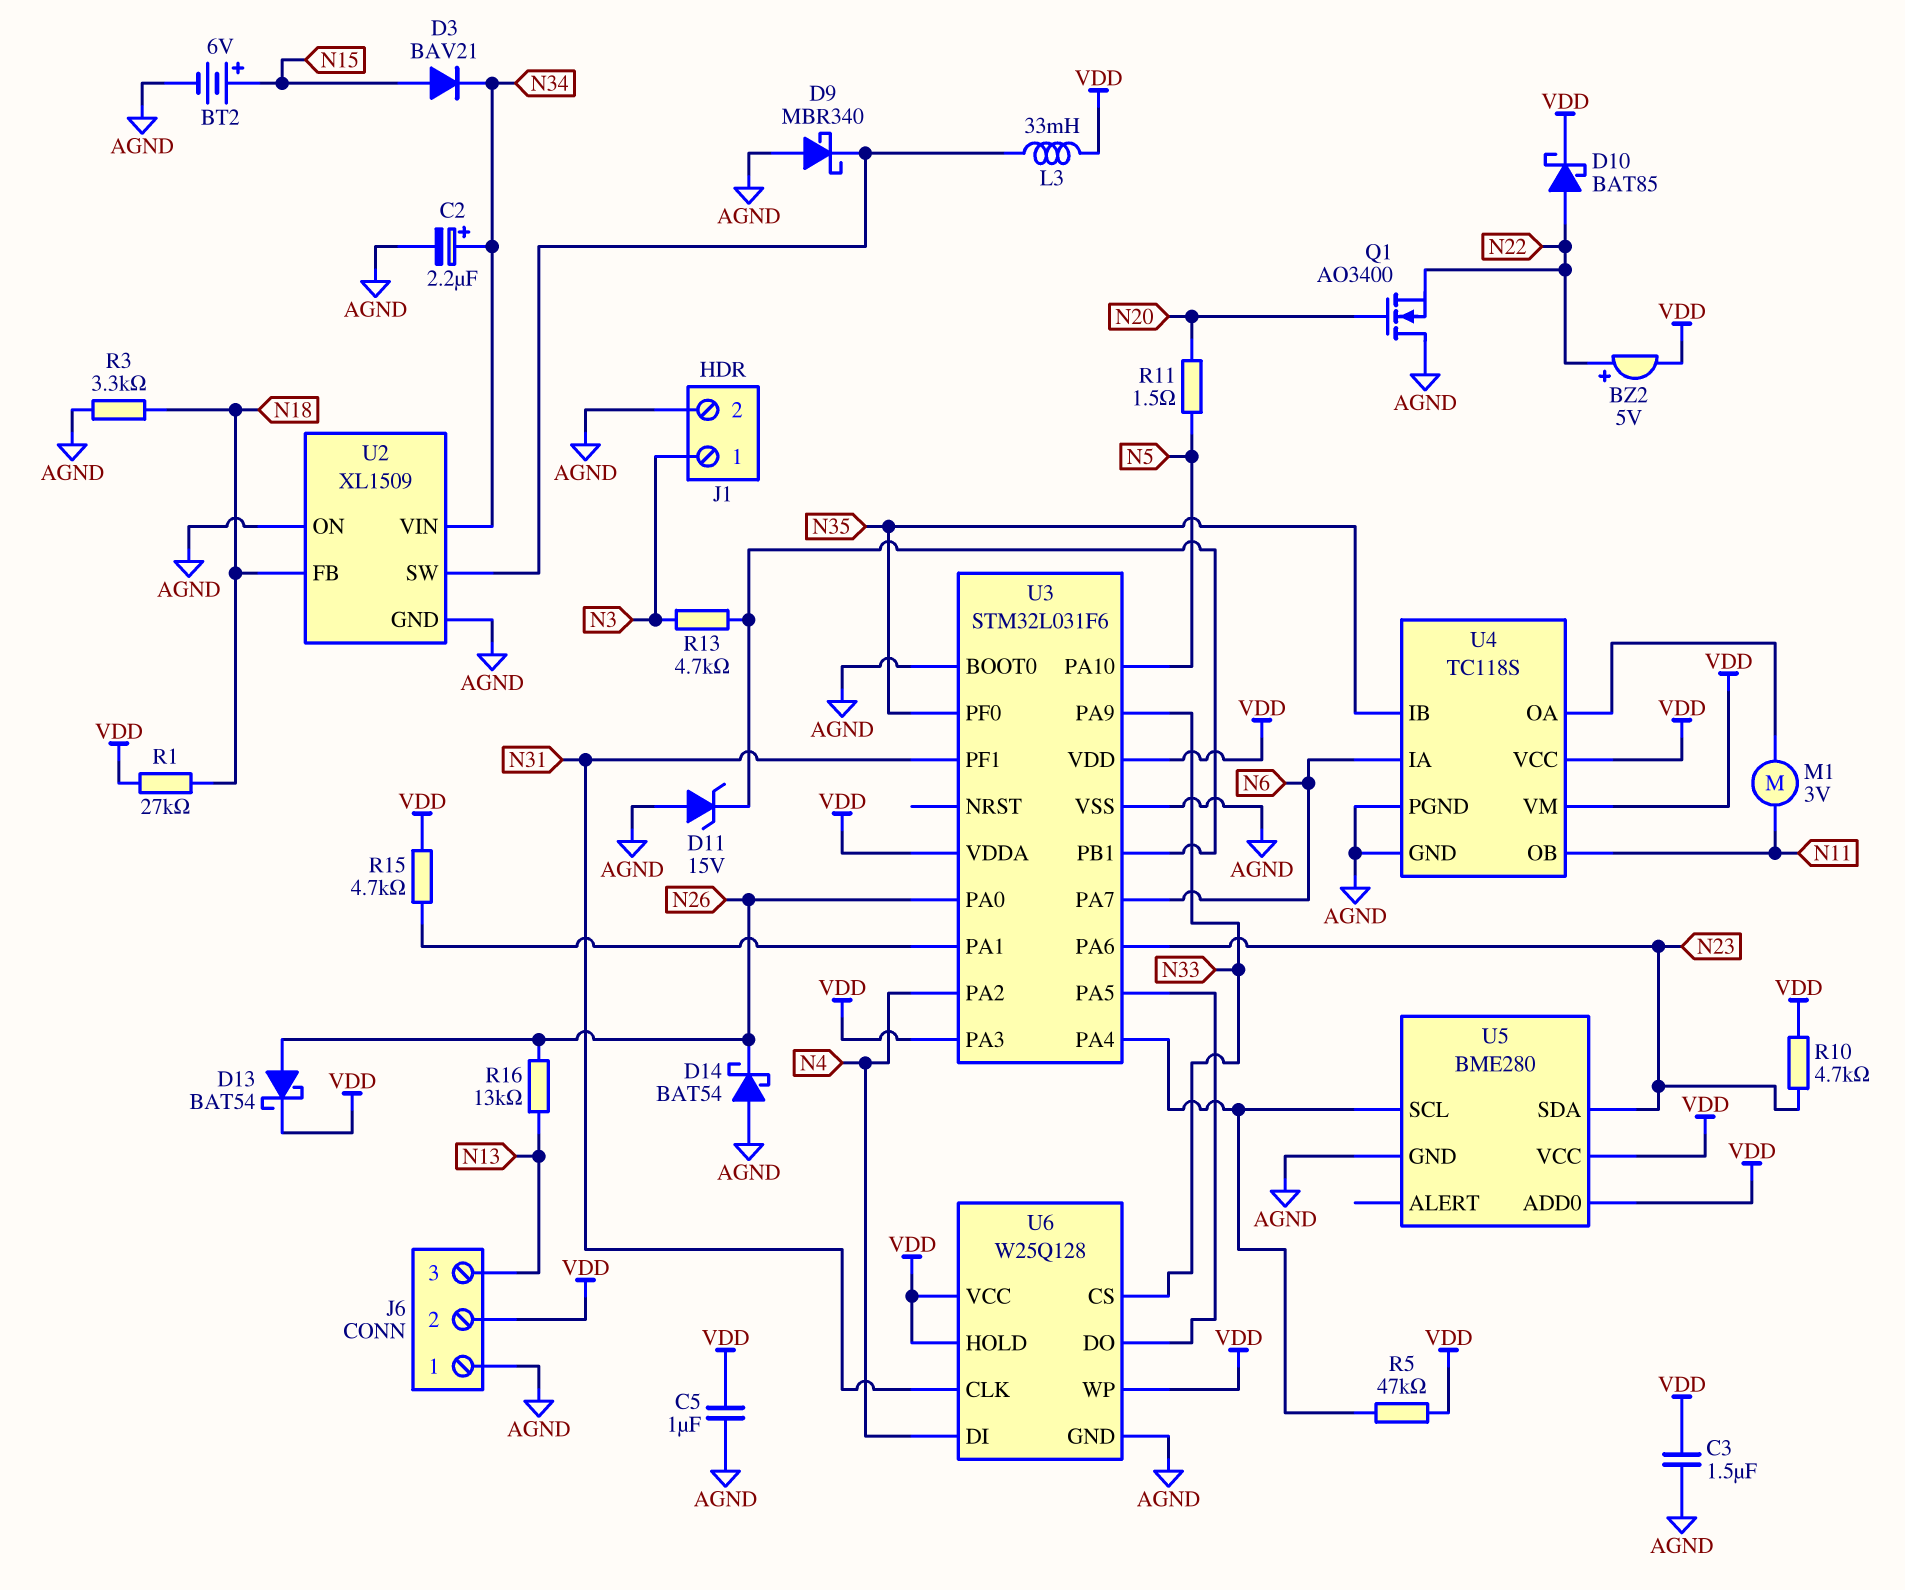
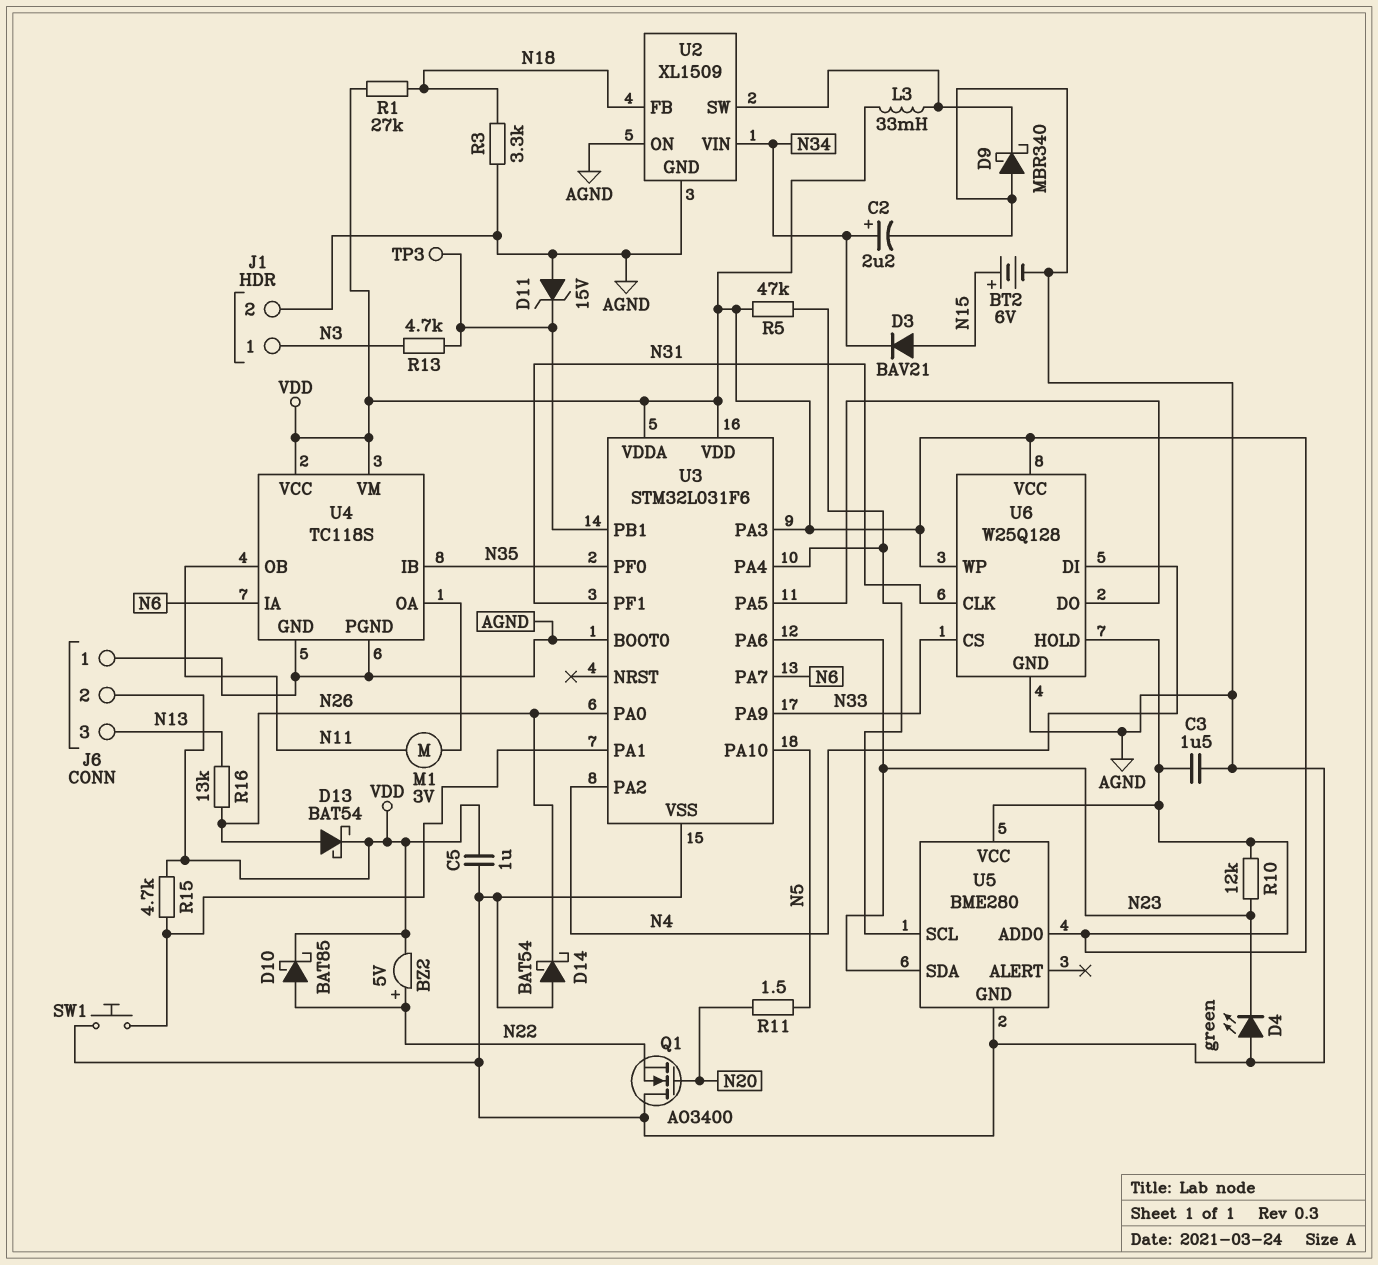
D4: none -> LED green (A AGND, K N23)
R10: 4.7k (N23, VDD) -> 12k (N23, VDD)
SW1: none -> button (AGND, U3/PA1)
TP3: none -> test point (U3/PB1)

